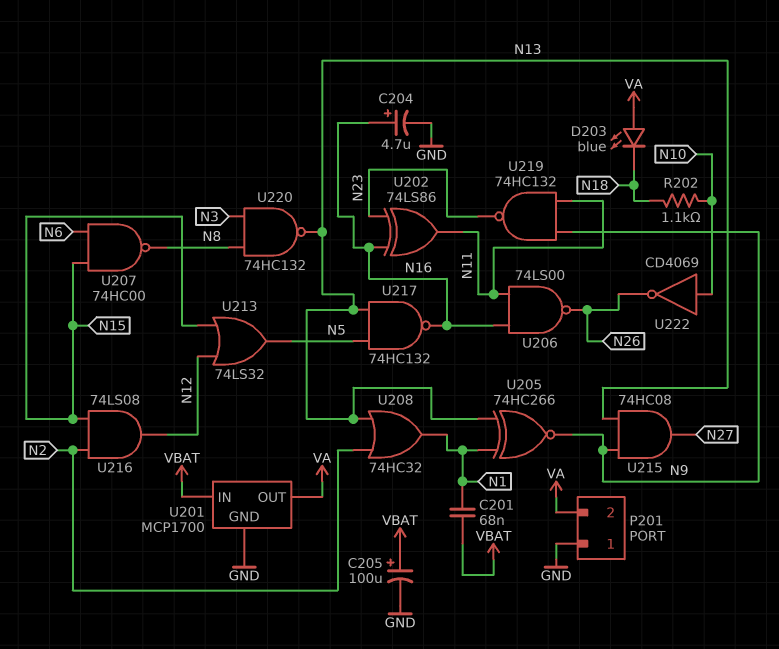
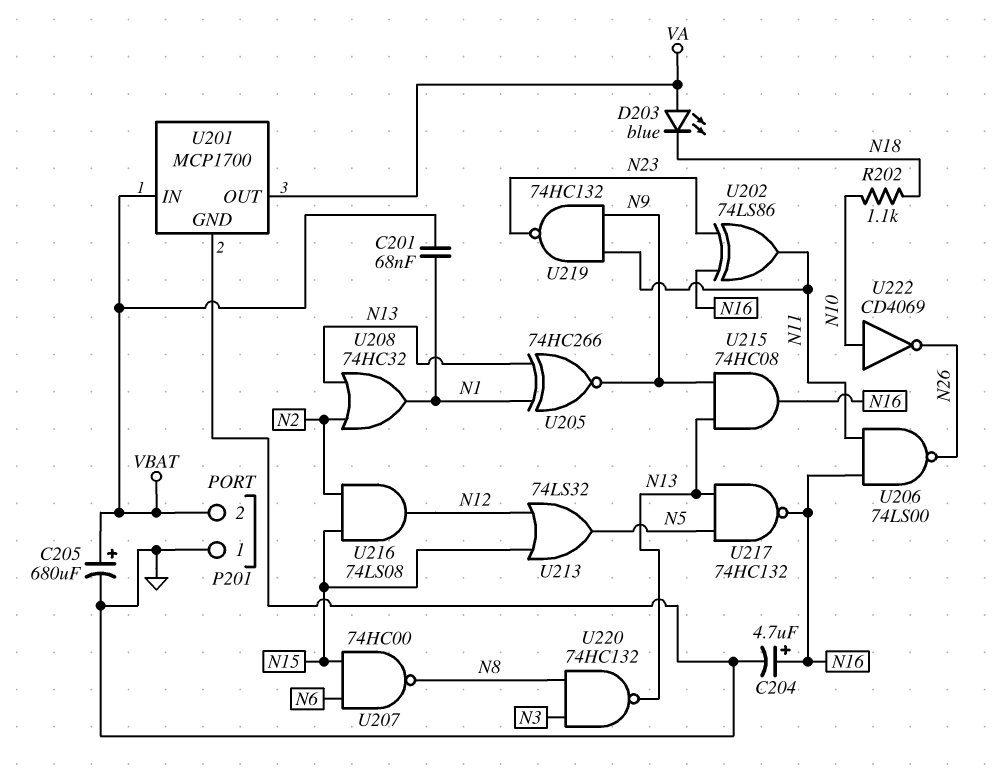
C205: 100uF (plus VBAT, minus GND) -> 680uF (plus VBAT, minus GND)
P201 pin 2: VA -> VBAT
U215: AND 74HC08 (in N9, in N13, out N27) -> AND 74HC08 (in N9, in N13, out N16)

